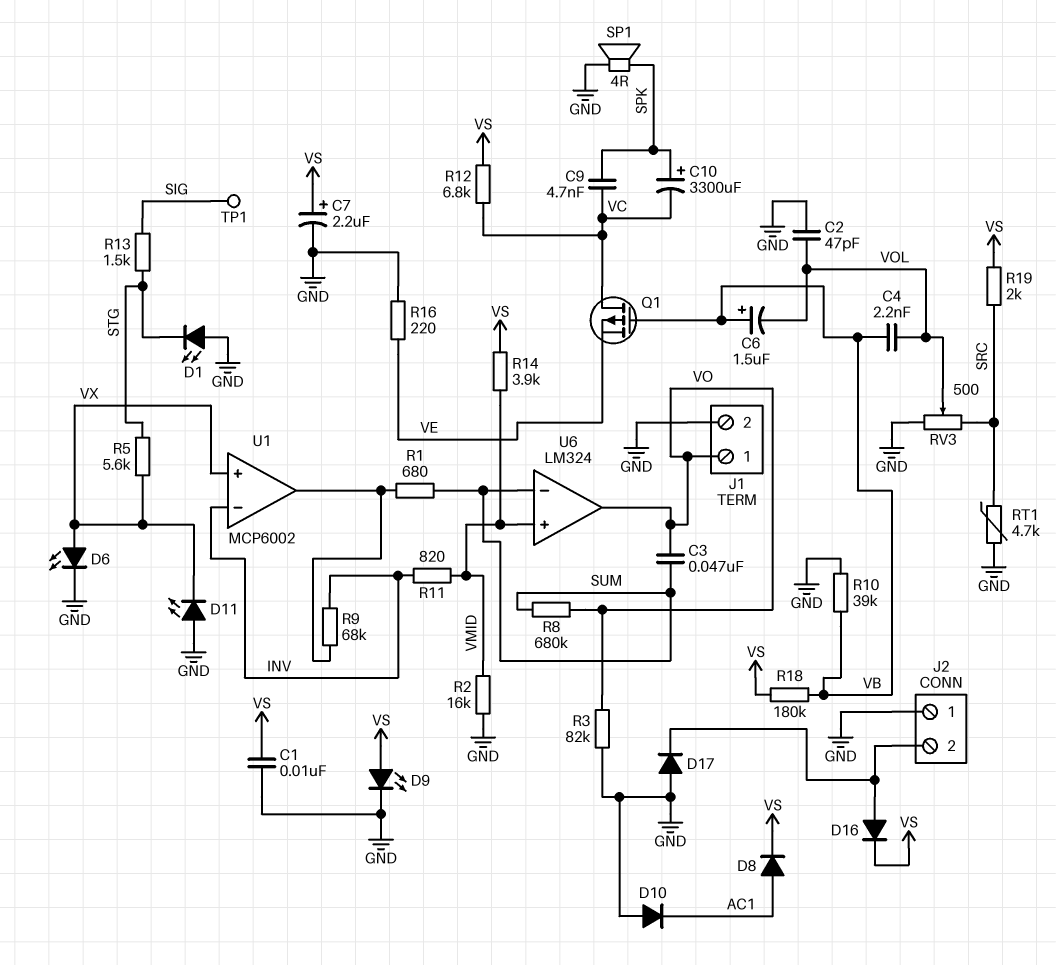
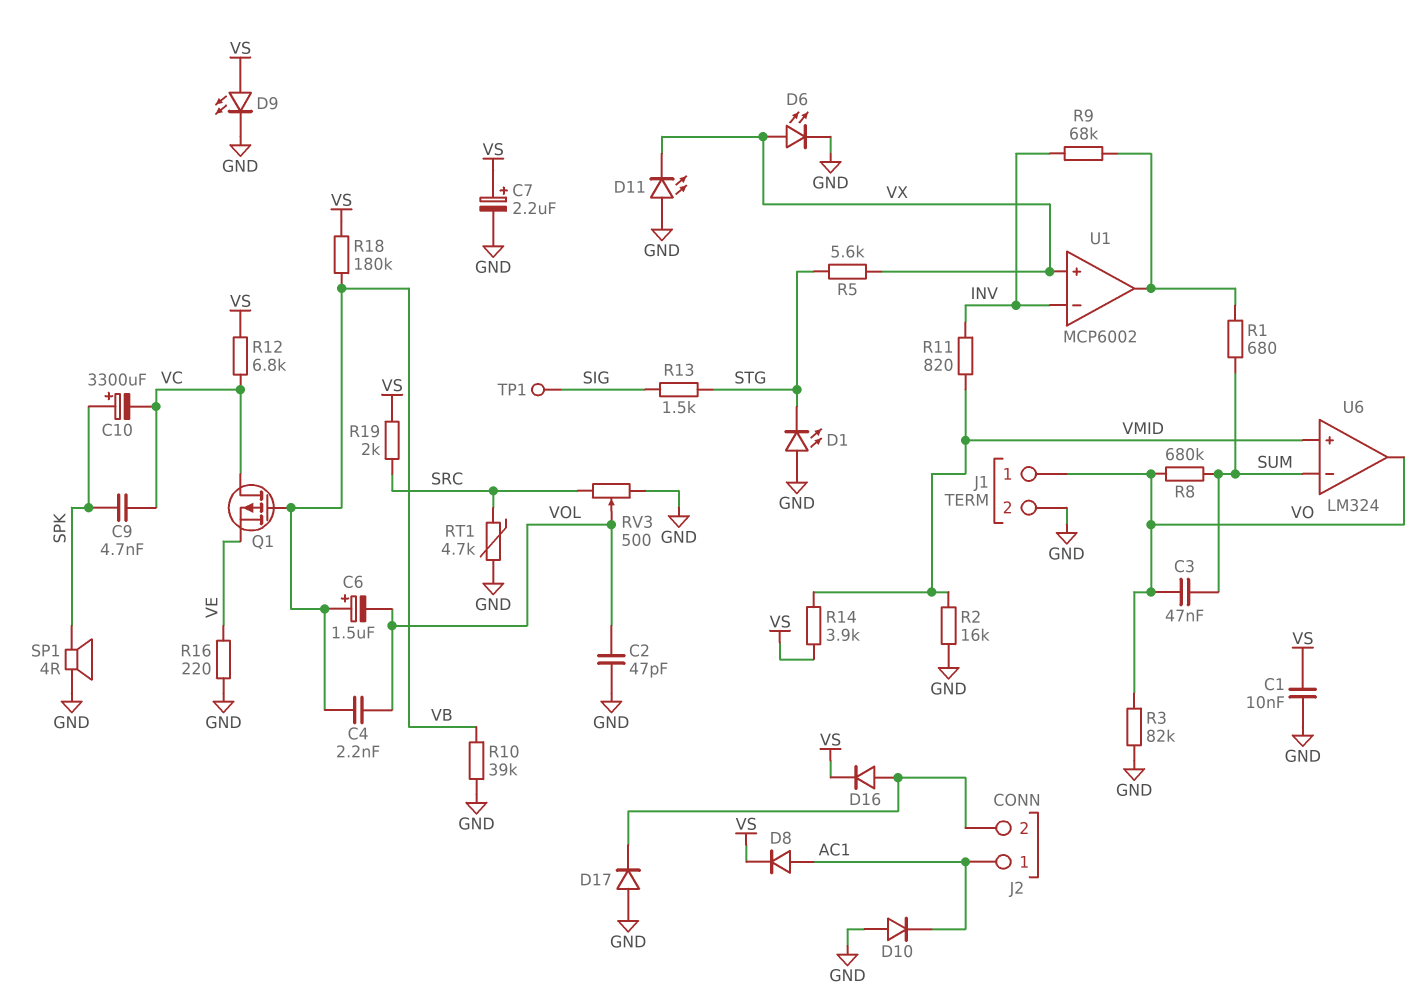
J2 pin 1: GND -> AC1

